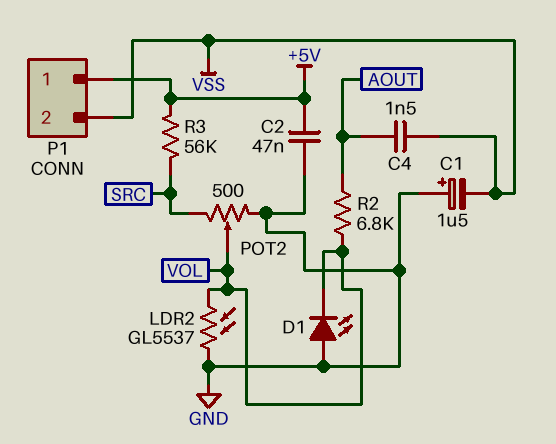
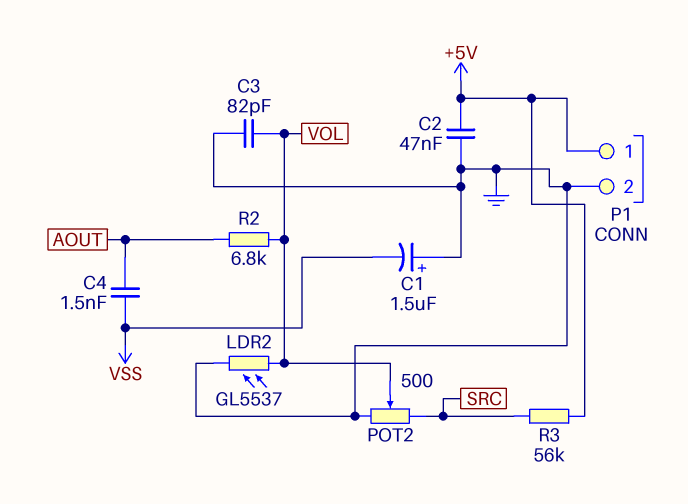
C3: none -> 82pF (GND, VOL)
D1: LED (A GND, K VOL) -> none
P1 pin 2: VSS -> GND

